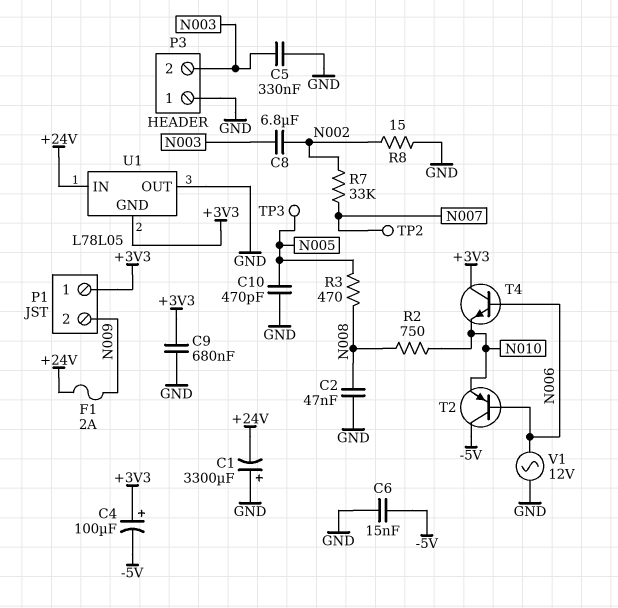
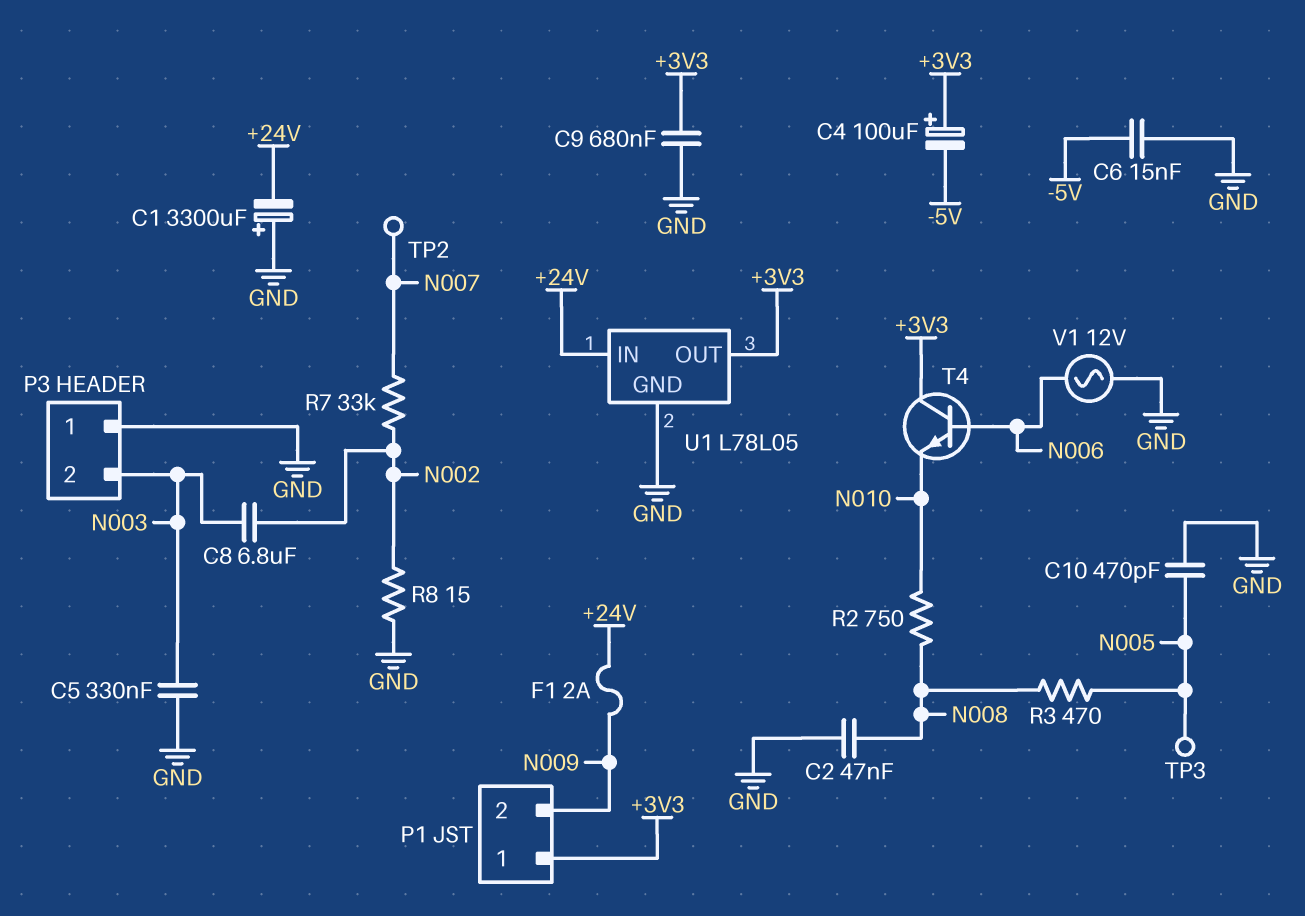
T2: PNP (B N006, C -5V, E N010) -> none
U1 pin GND: +3V3 -> GND
U1 pin OUT: GND -> +3V3

